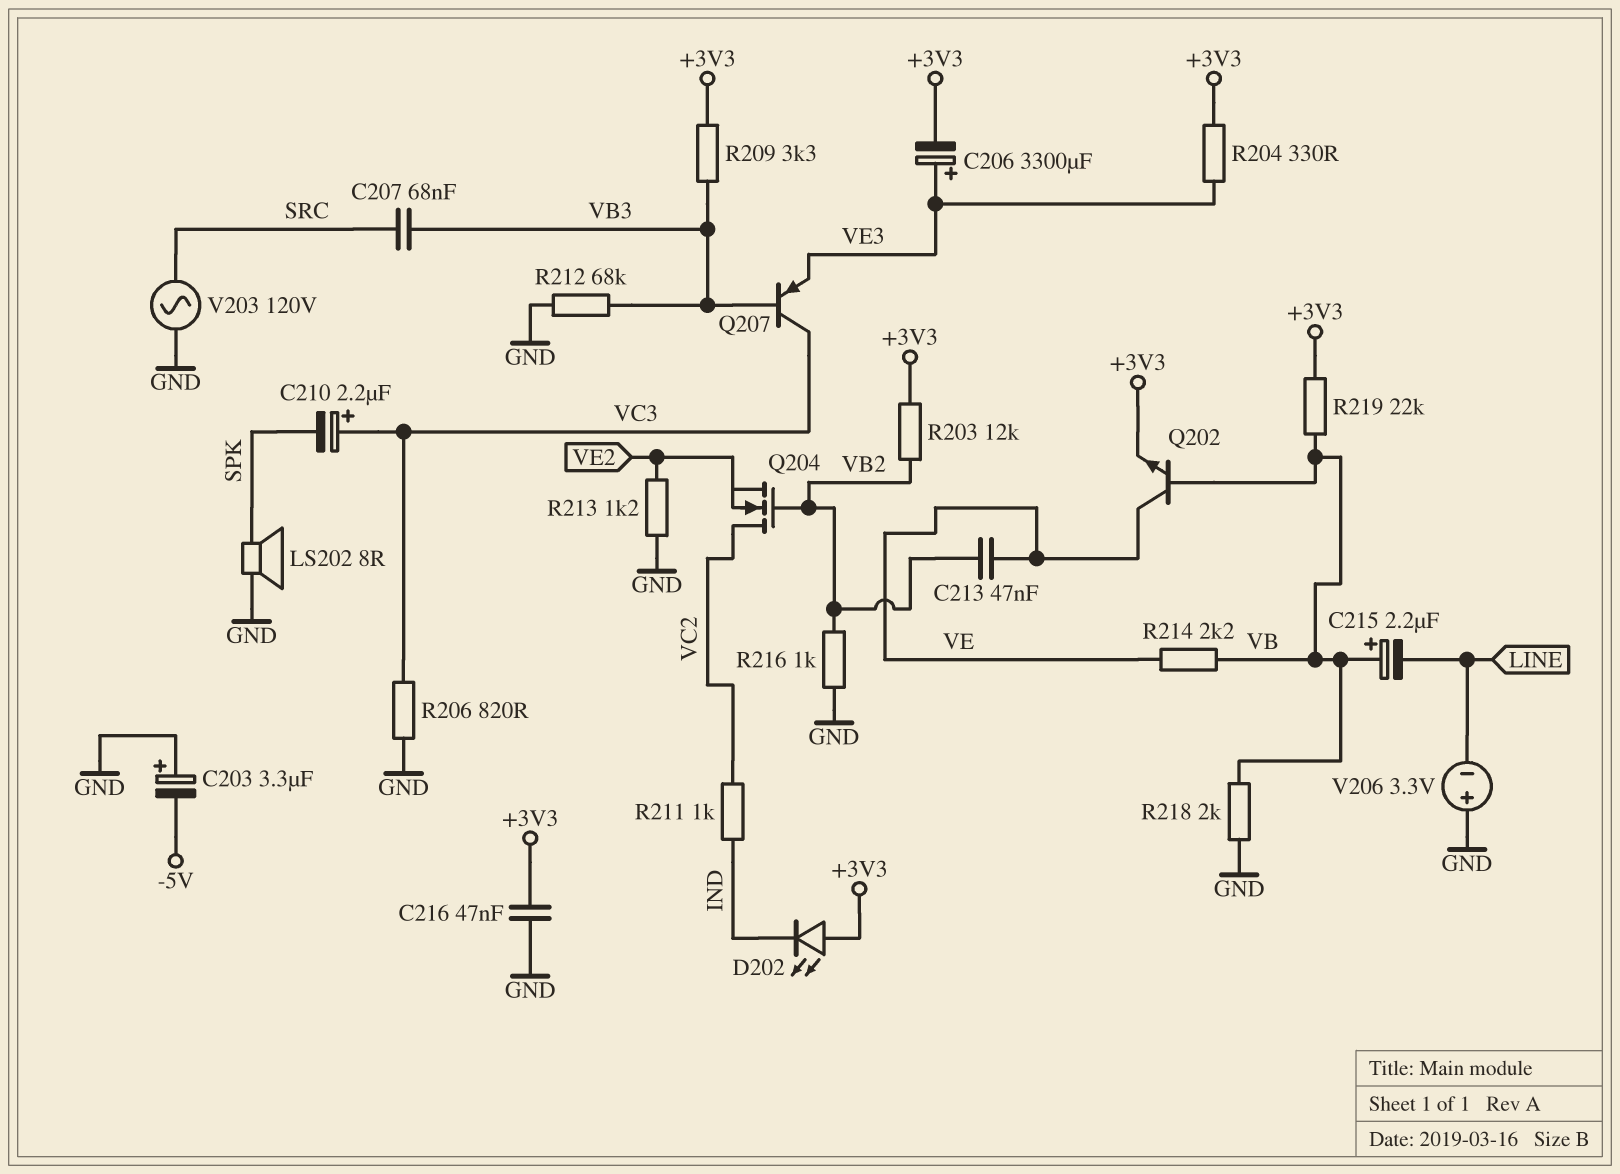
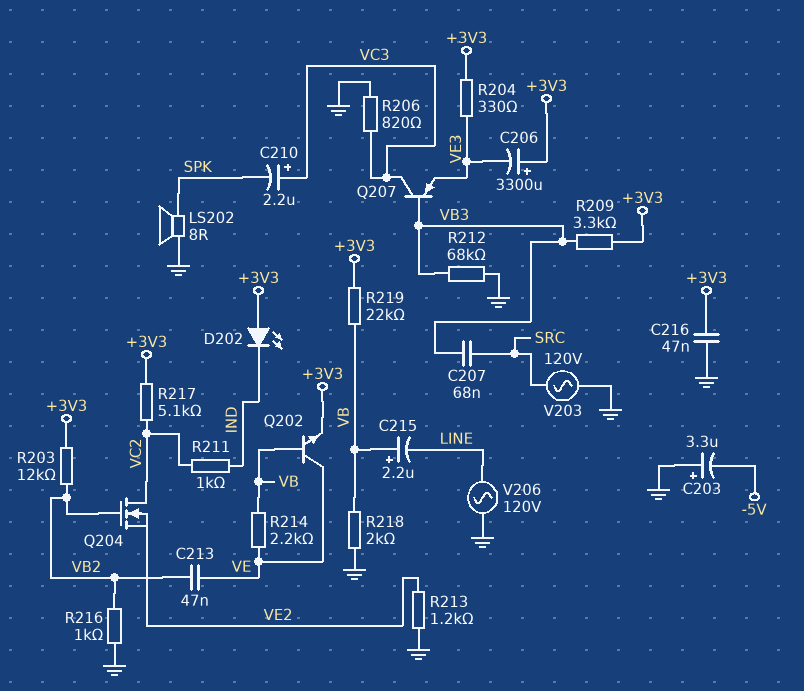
C206: 3300uF (plus VE3, minus +3V3) -> 3300uF (plus +3V3, minus VE3)
R217: none -> 5.1k (+3V3, VC2)
V206: 3.3V (plus GND, minus LINE) -> AC 120V (GND, LINE)

